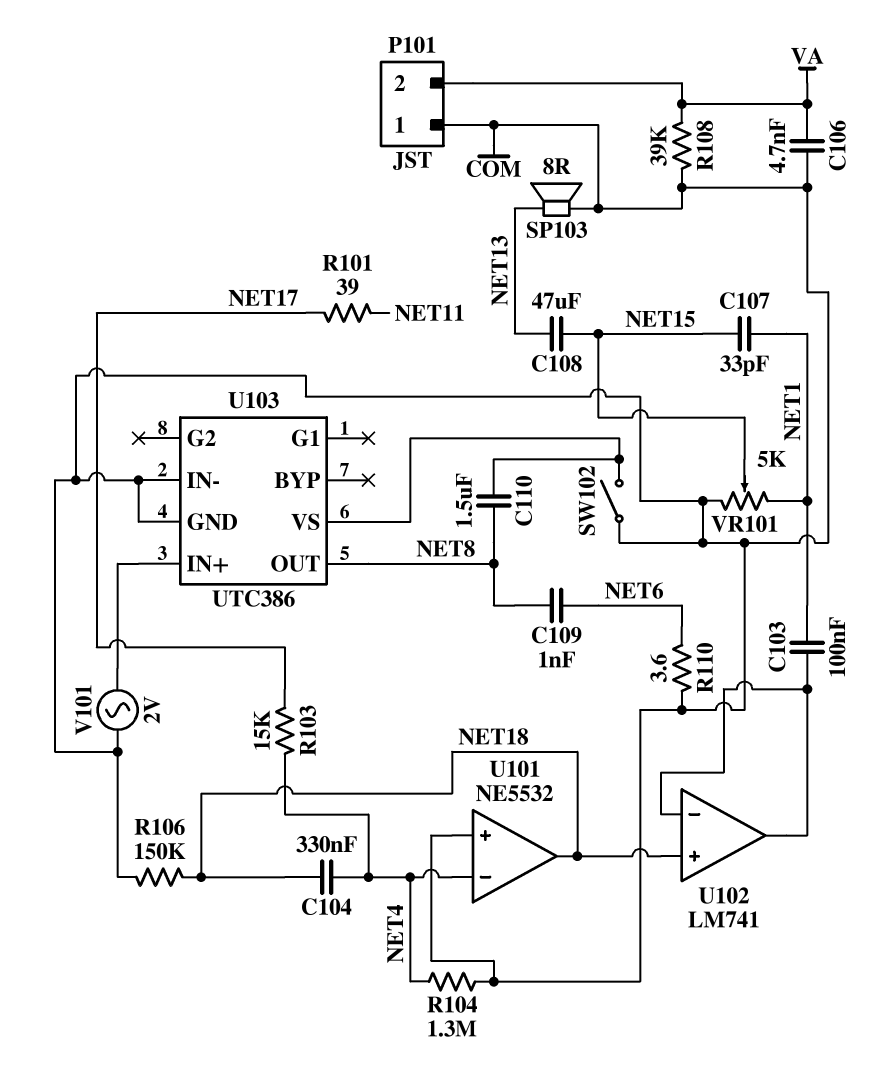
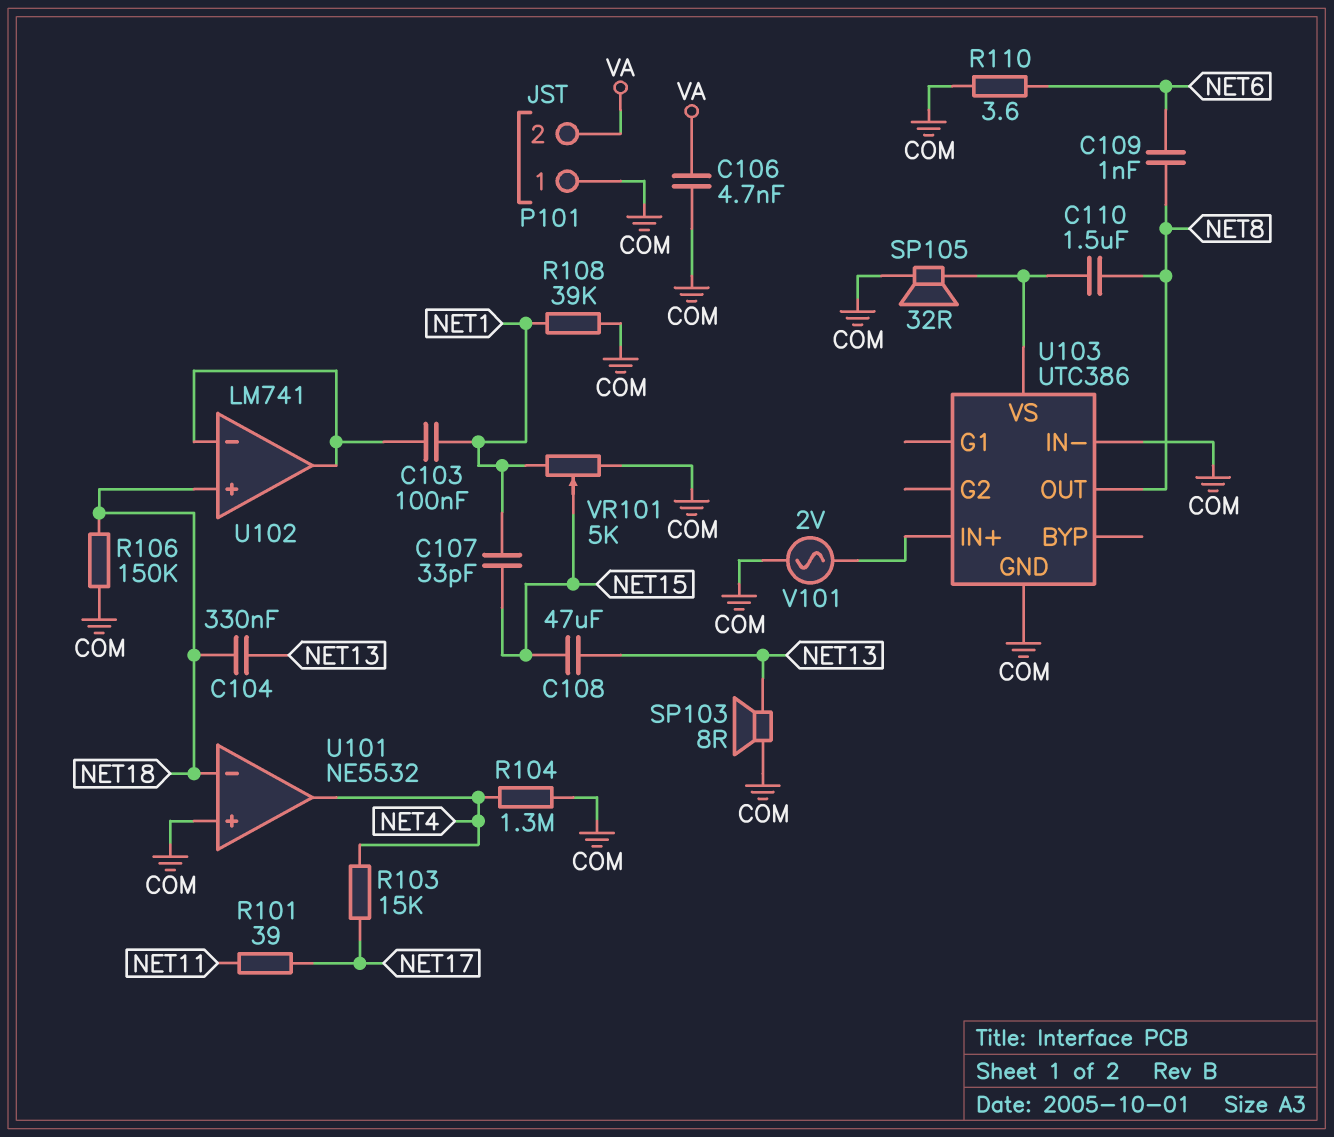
C104: 330nF (NET4, NET18) -> 330nF (NET13, NET18)
R108: 39k (COM, VA) -> 39k (COM, NET1)
SP105: none -> speaker 32R (COM, U103/VS)
SW102: switch (COM, U103/VS) -> none
U101 pin in-: NET4 -> NET18
U101 pin out: NET18 -> NET4

